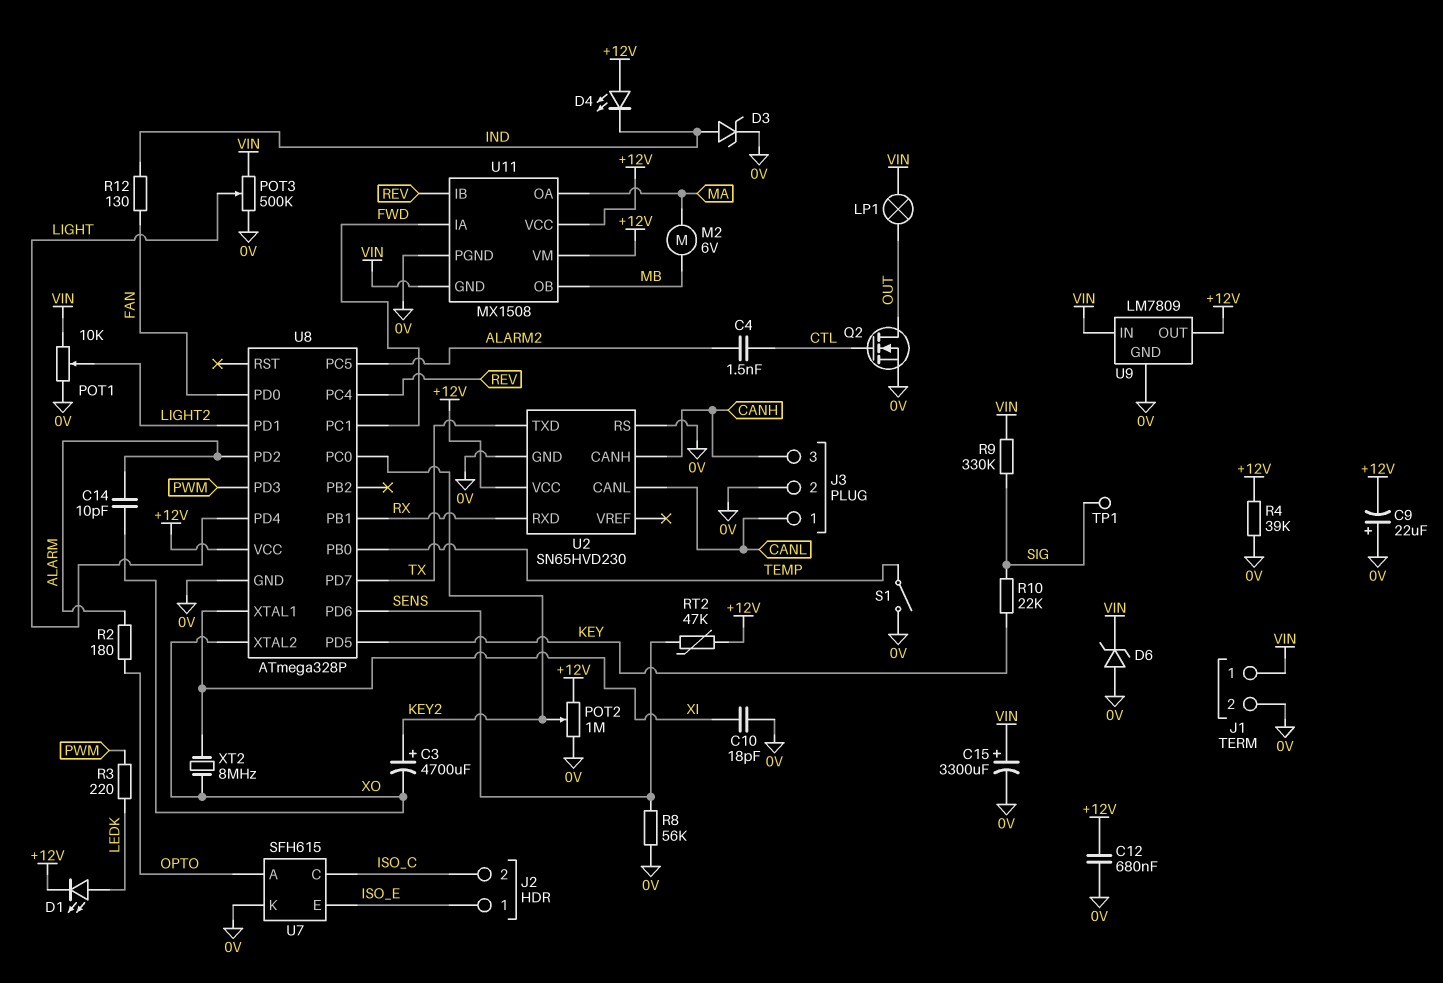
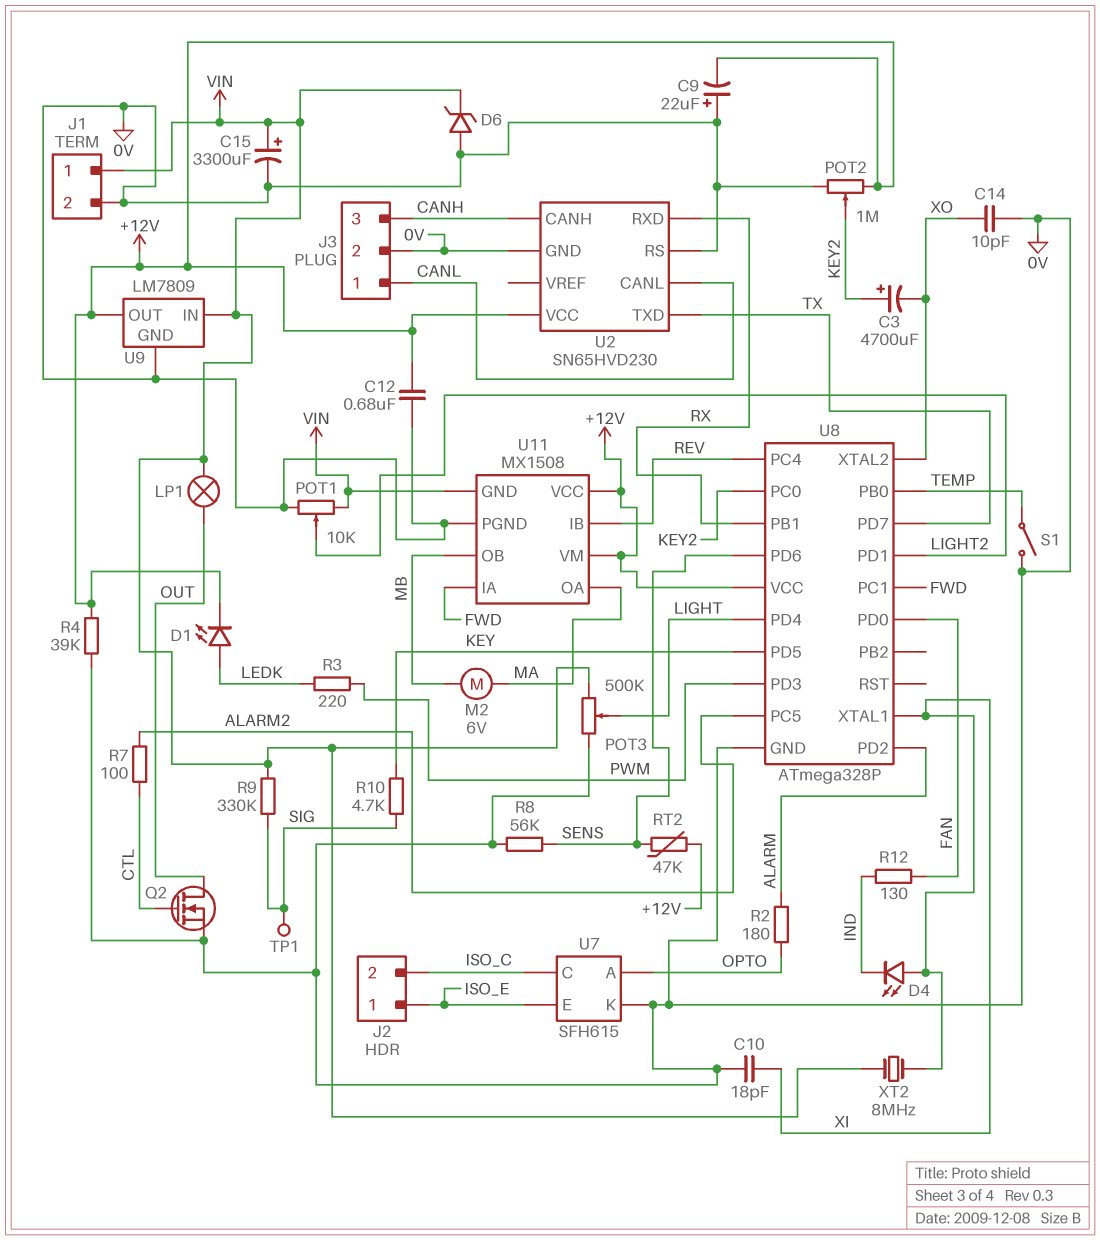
C4: 1.5nF (ALARM2, CTL) -> none
C14: 10pF (ALARM, XO) -> 10pF (0V, XO)
D3: zener (A IND, K 0V) -> none
D4: LED (A +12V, K IND) -> LED (A XI, K IND)
R7: none -> 100 (ALARM2, CTL)
R10: 22k (KEY, SIG) -> 4.7k (KEY, SIG)
XT2: 8MHz (XI, XO) -> 8MHz (VIN, XI)

